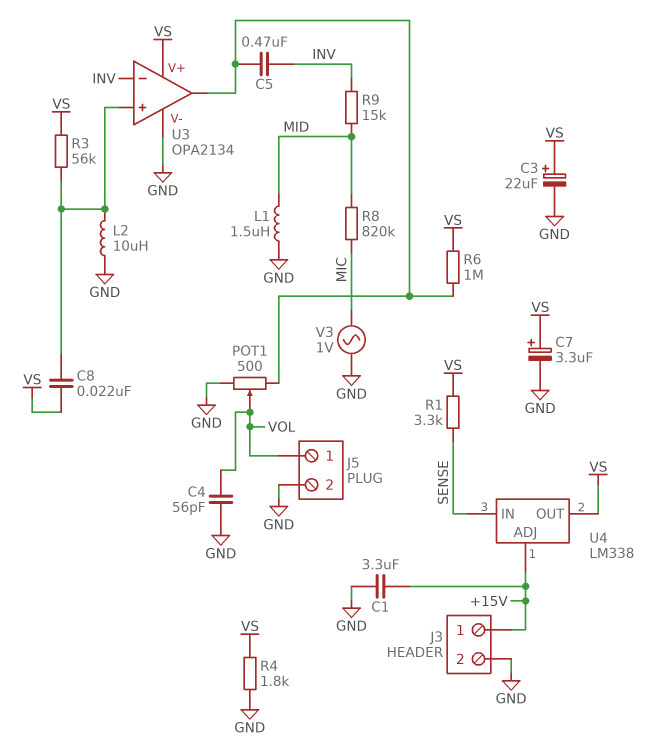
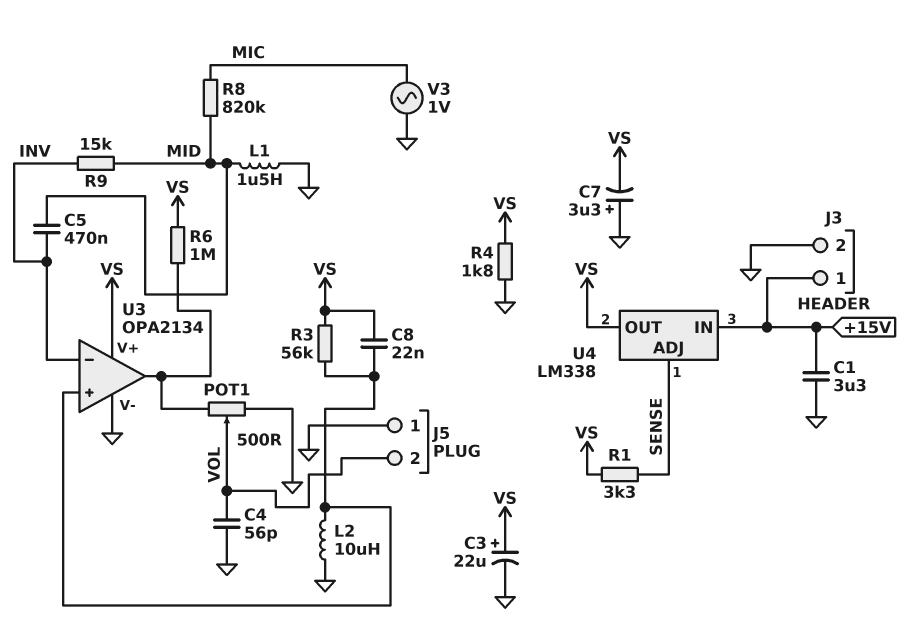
C5: 470nF (INV, U3/out) -> 470nF (INV, MID)
C7: 3.3uF (plus VS, minus GND) -> 3.3uF (plus GND, minus VS)
J5 pin 1: VOL -> GND
J5 pin 2: GND -> VOL
U4 pin ADJ: +15V -> SENSE
U4 pin IN: SENSE -> +15V

